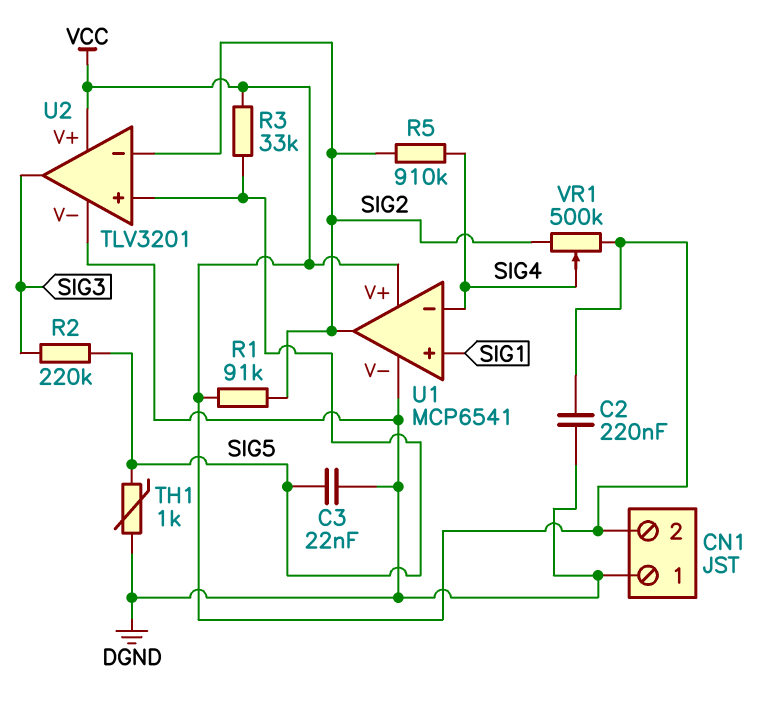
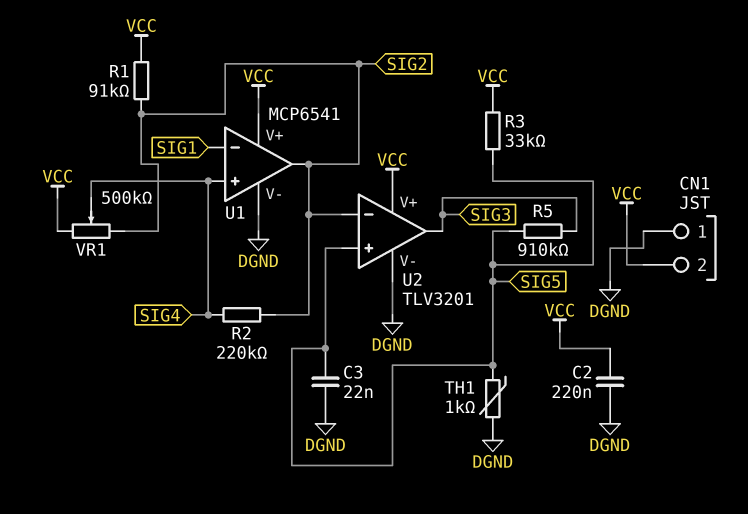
R2: 220k (SIG3, SIG5) -> 220k (SIG2, SIG4)
R5: 910k (SIG2, SIG4) -> 910k (SIG3, SIG5)
U1 pin in+: SIG1 -> SIG4
U1 pin in-: SIG4 -> SIG1

